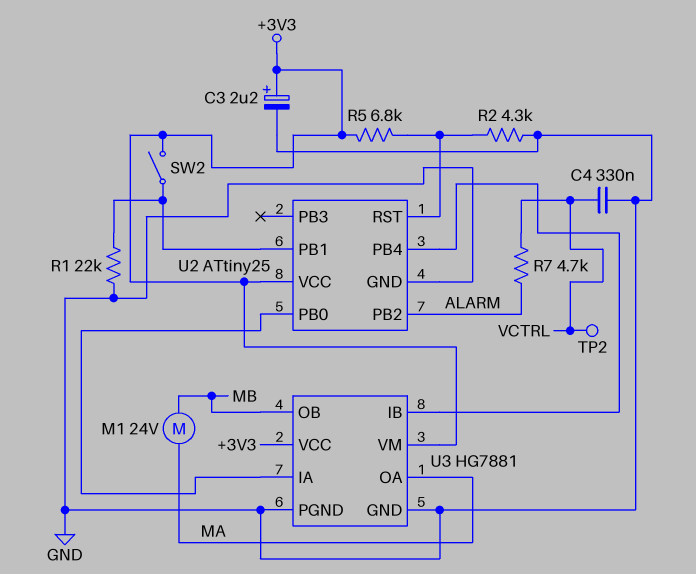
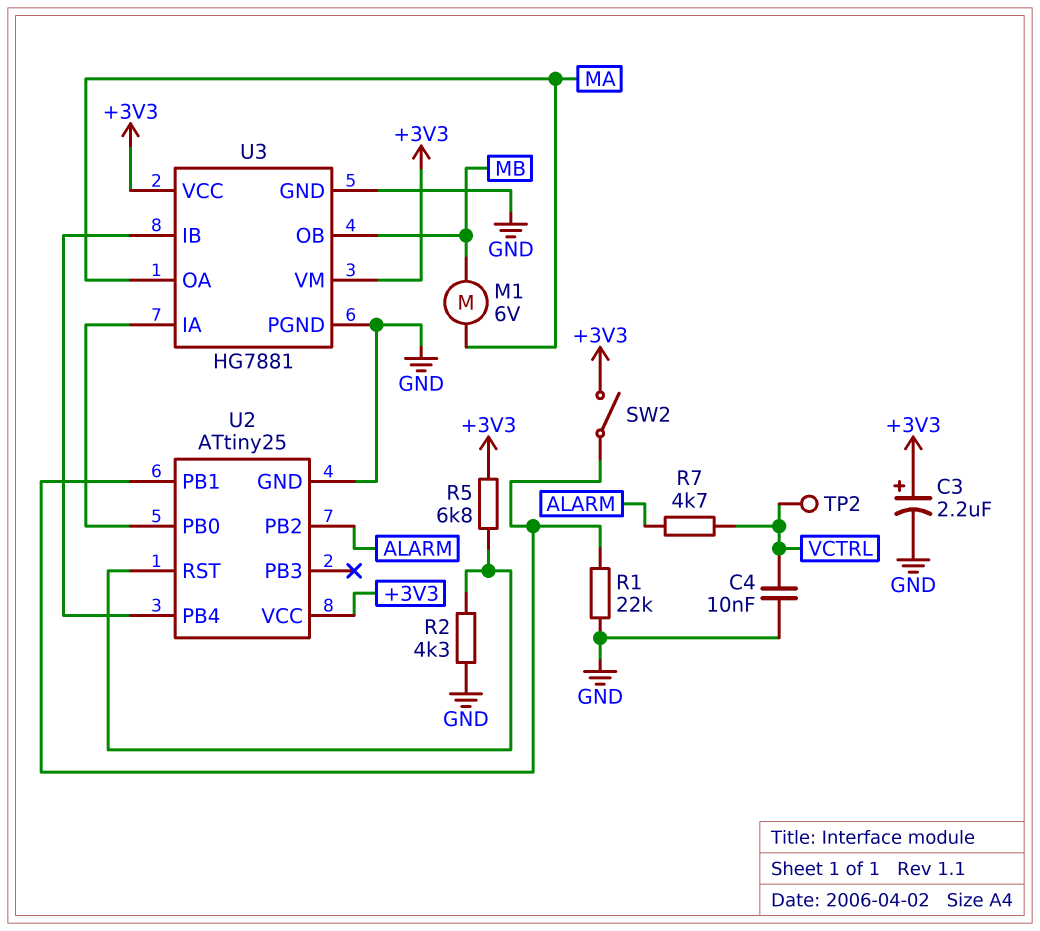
C4: 330nF (GND, VCTRL) -> 10nF (GND, VCTRL)
M1: motor 24V (MA, MB) -> motor 6V (MA, MB)

